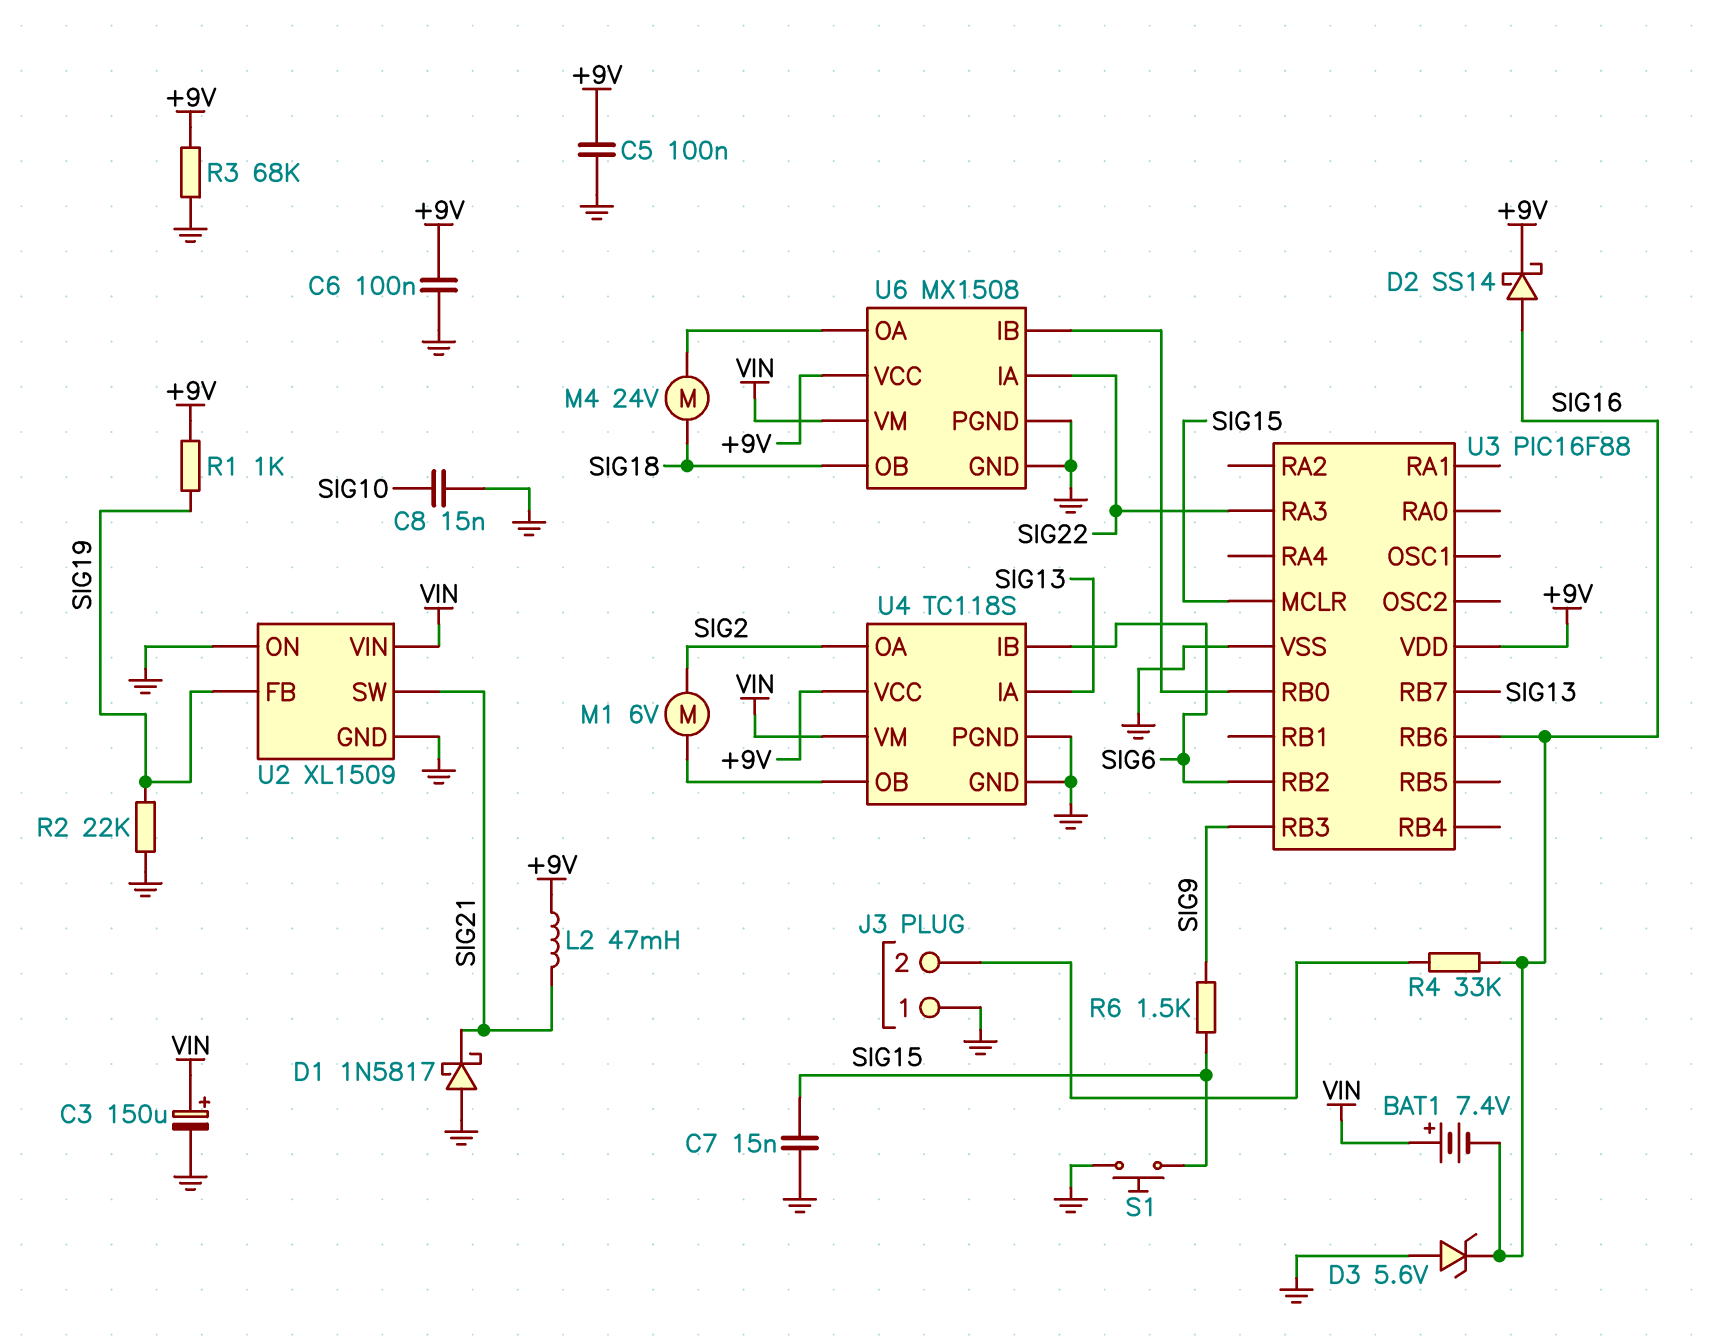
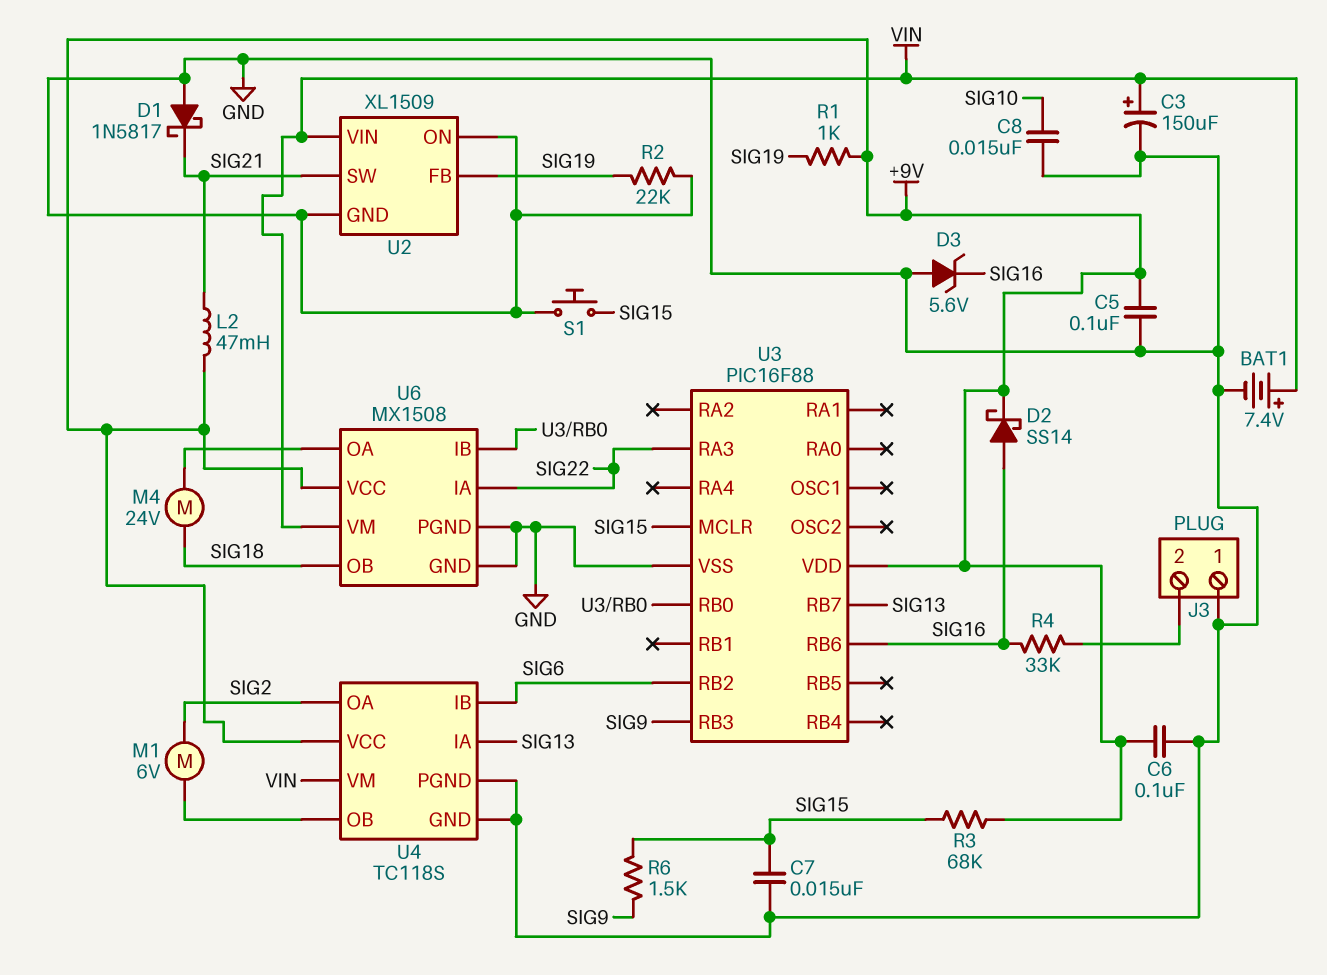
BAT1: 7.4V (plus VIN, minus SIG16) -> 7.4V (plus VIN, minus GND)
R3: 68k (+9V, GND) -> 68k (+9V, SIG15)

